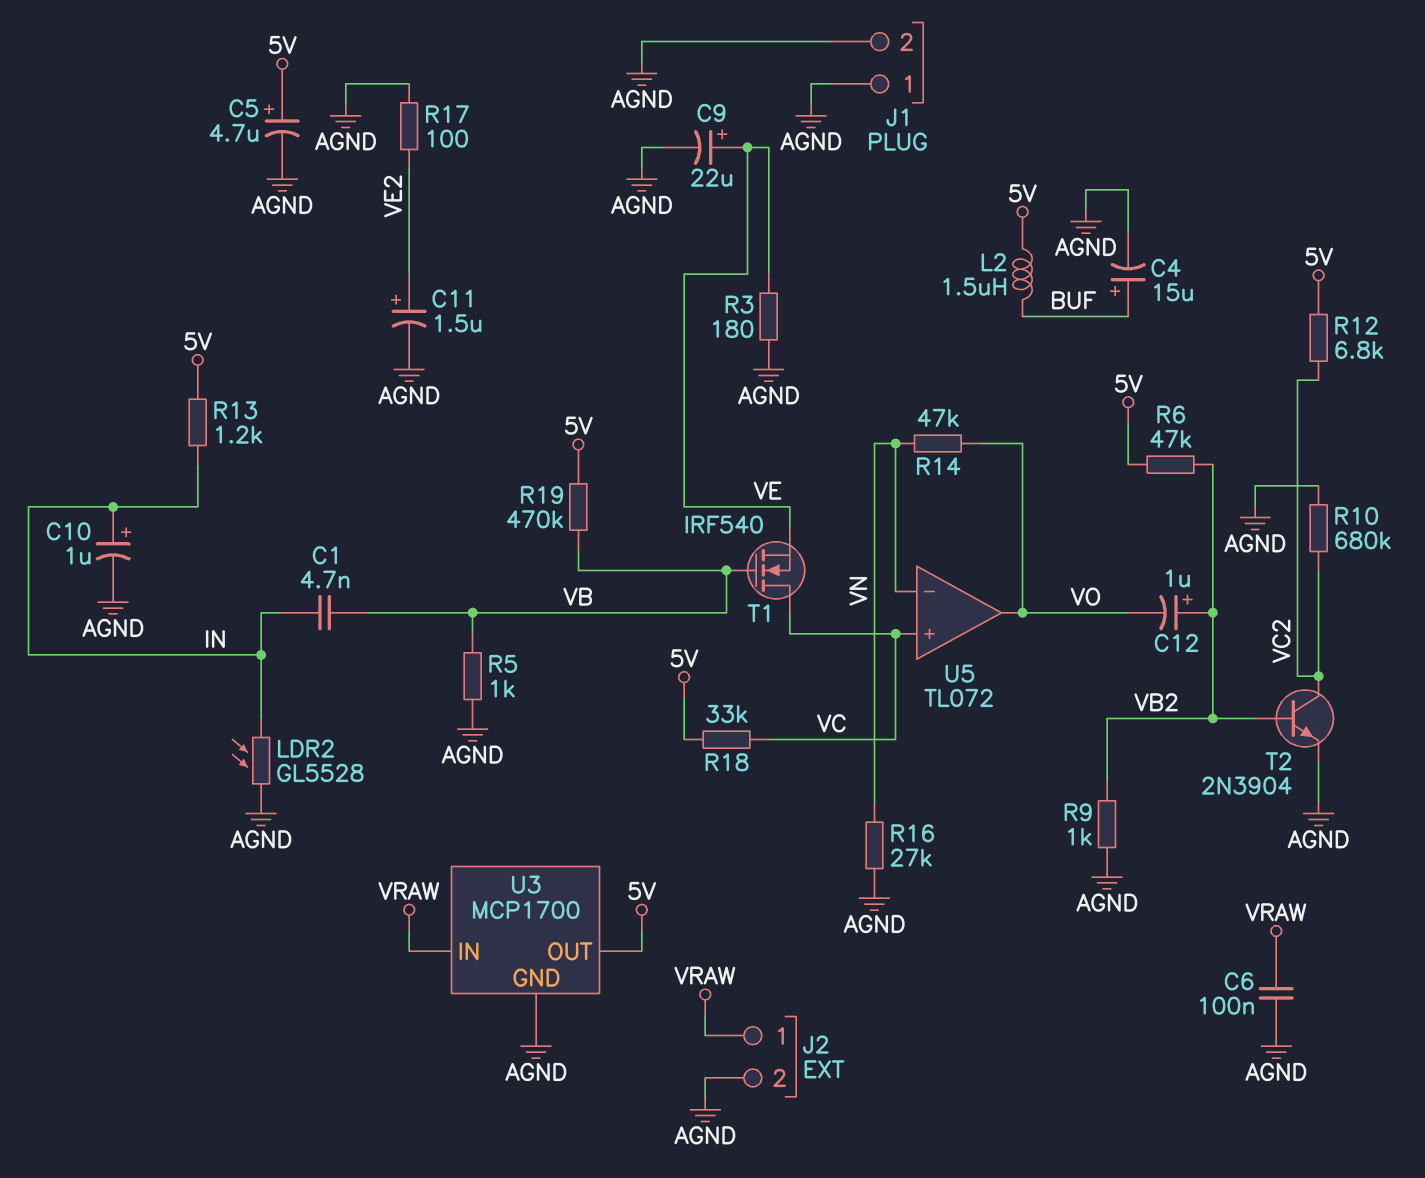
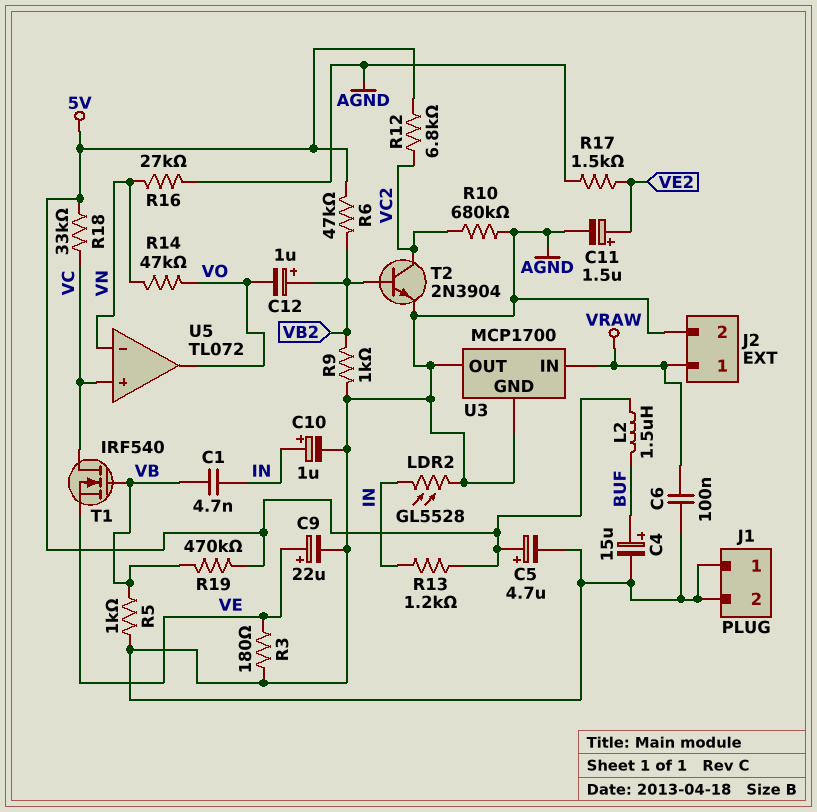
R17: 100 (AGND, VE2) -> 1.5k (AGND, VE2)
U3 pin OUT: 5V -> AGND

